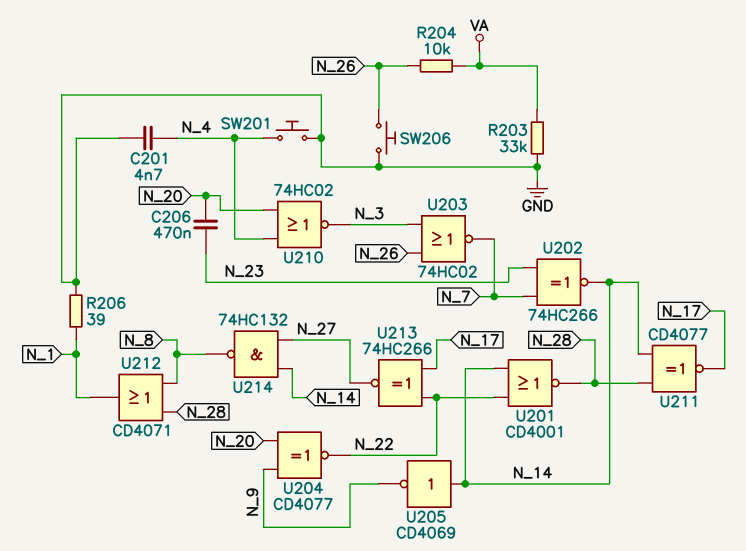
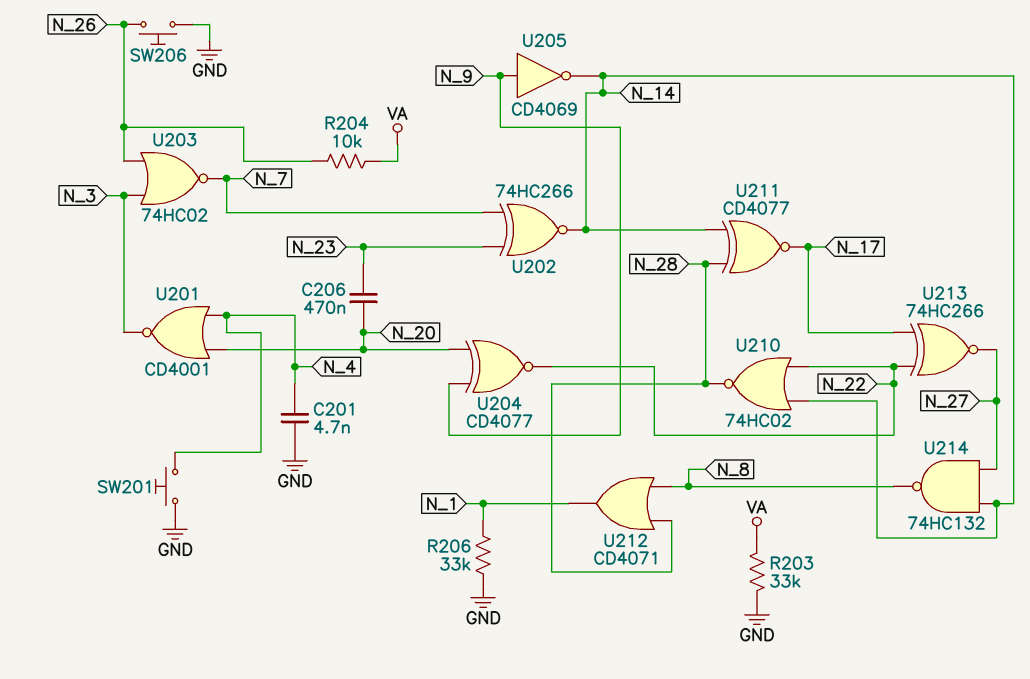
R206: 39 (GND, N_1) -> 33k (GND, N_1)
U201: NOR CD4001 (in N_14, in N_22, out N_28) -> NOR CD4001 (in N_4, in N_20, out N_3)
U205: NOT CD4069 (in N_14, out N_9) -> NOT CD4069 (in N_9, out N_14)
U210: NOR 74HC02 (in N_4, in N_20, out N_3) -> NOR 74HC02 (in N_14, in N_22, out N_28)

